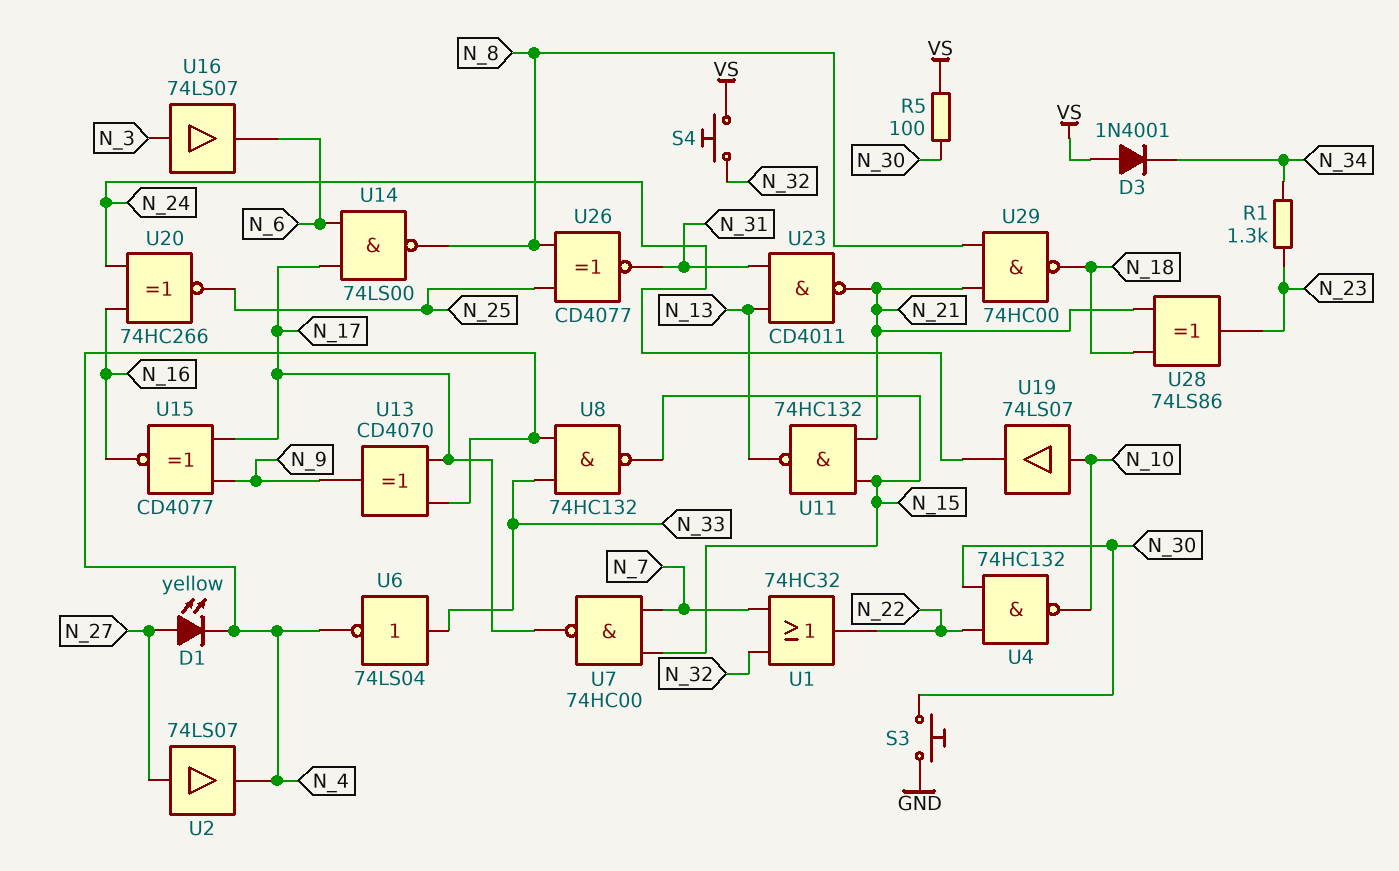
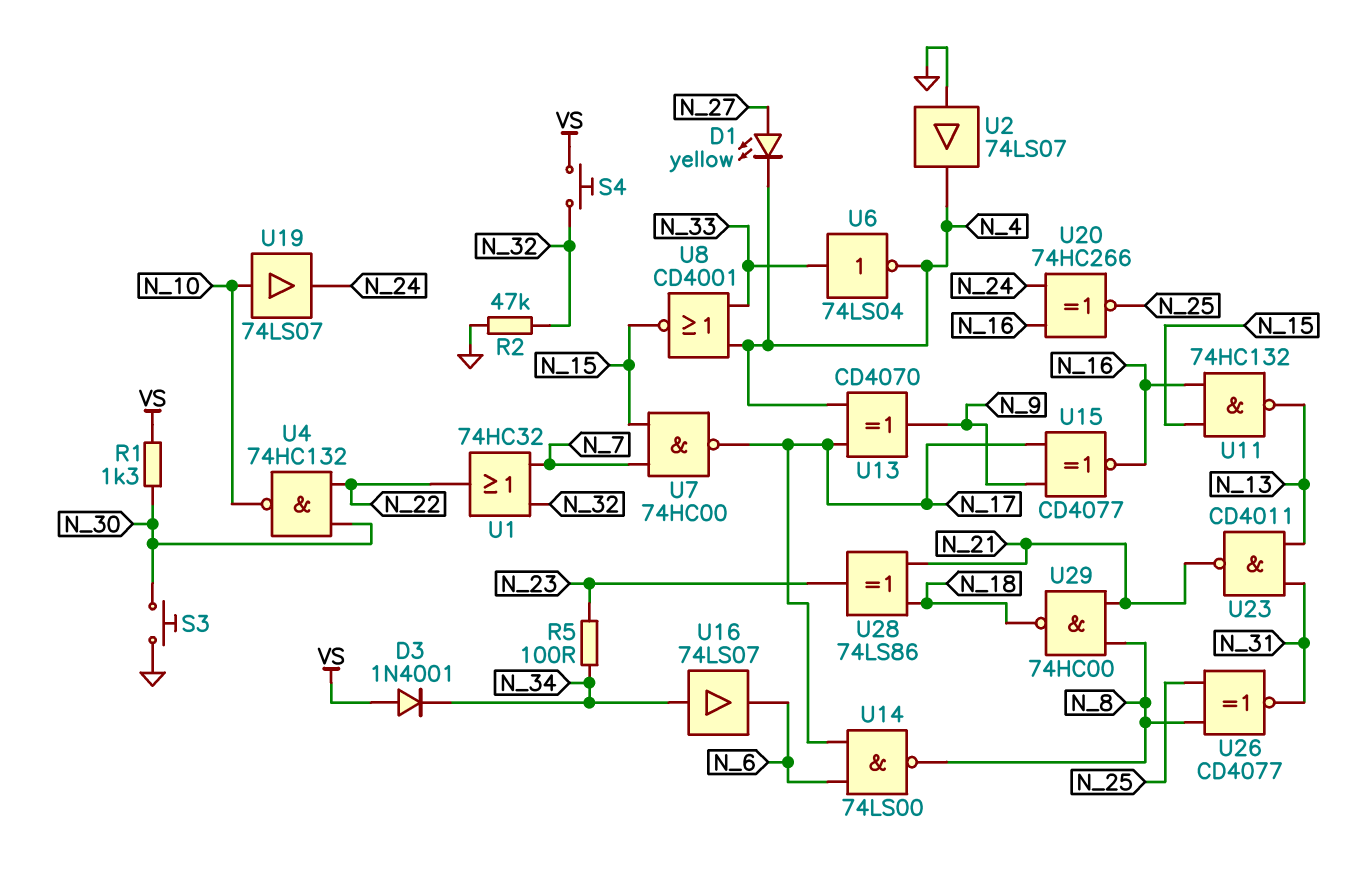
R1: 1.3k (N_23, N_34) -> 1.3k (N_30, VS)
R2: none -> 47k (GND, N_32)
R5: 100 (N_30, VS) -> 100 (N_23, N_34)
U2: buffer 74LS07 (in N_27, out N_4) -> buffer 74LS07 (in GND, out N_4)
U8: NAND 74HC132 (in N_4, in N_33, out N_15) -> NOR CD4001 (in N_4, in N_33, out N_15)
U11: NAND 74HC132 (in N_15, in N_21, out N_13) -> NAND 74HC132 (in N_15, in N_16, out N_13)
U16: buffer 74LS07 (in N_3, out N_6) -> buffer 74LS07 (in N_34, out N_6)

